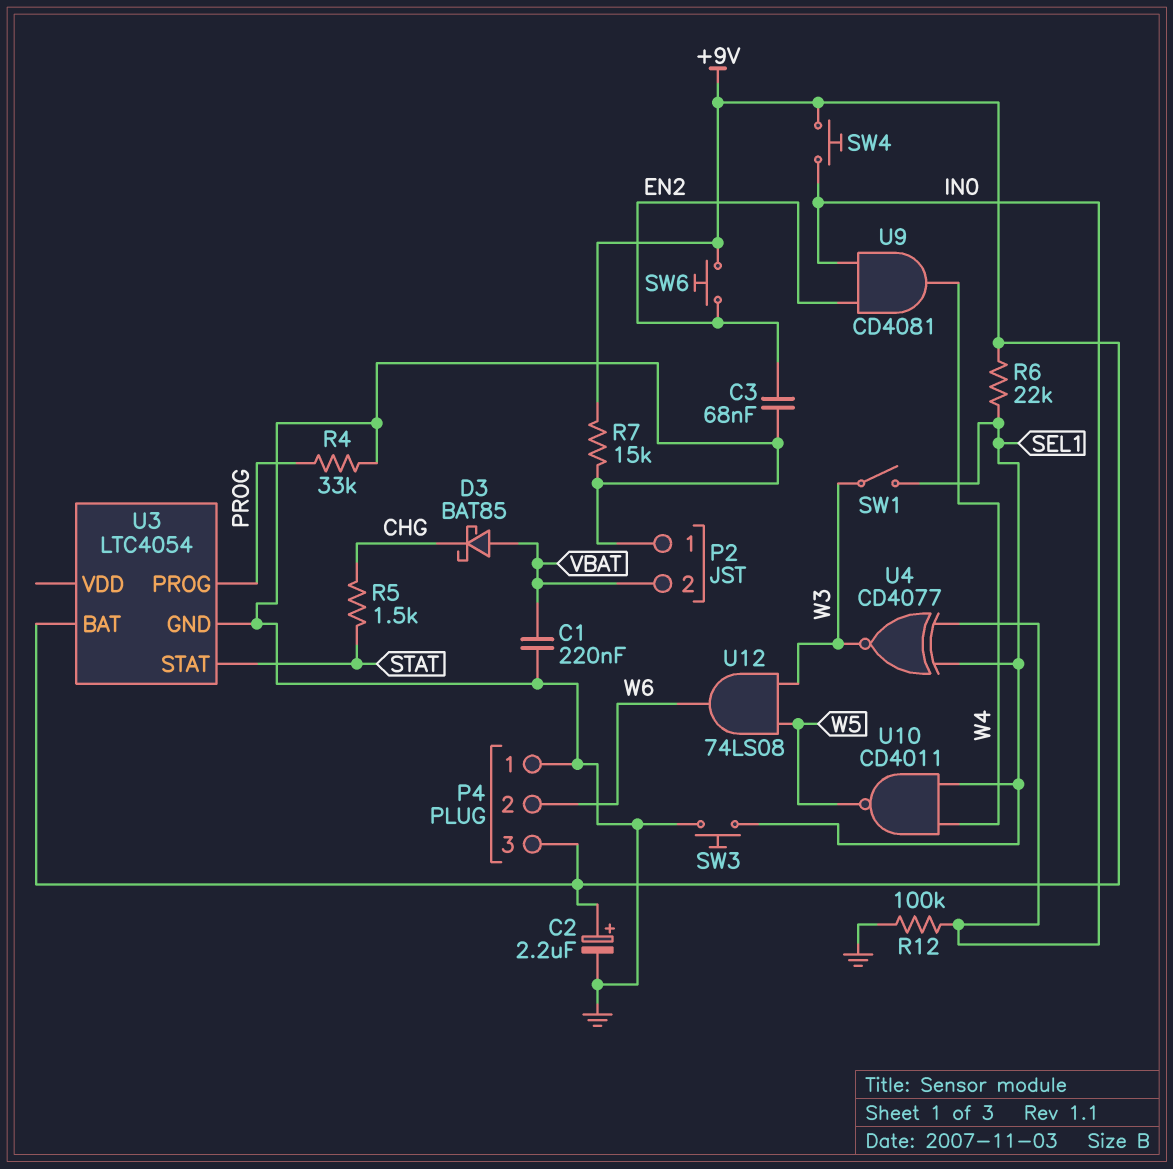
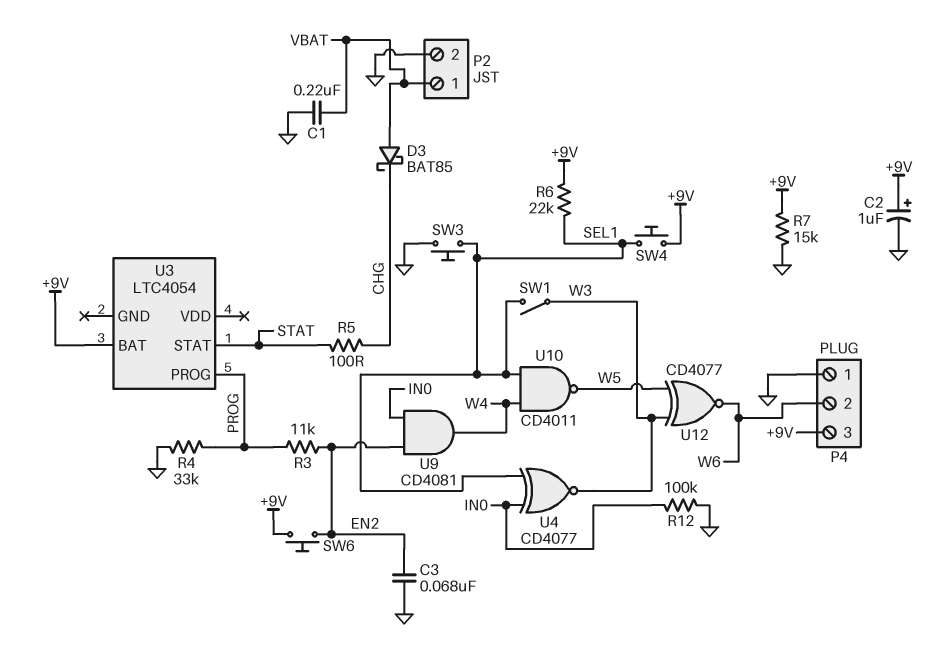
C2: 2.2uF (plus +9V, minus GND) -> 1uF (plus +9V, minus GND)
P2 pin 1: GND -> VBAT
P2 pin 2: VBAT -> GND
R3: none -> 11k (EN2, PROG)
R5: 1.5k (CHG, STAT) -> 100 (CHG, STAT)
SW4: button (+9V, IN0) -> button (+9V, SEL1)
U3 pin GND: GND -> none
U12: AND 74LS08 (in W3, in W5, out W6) -> XNOR CD4077 (in W3, in W5, out W6)

